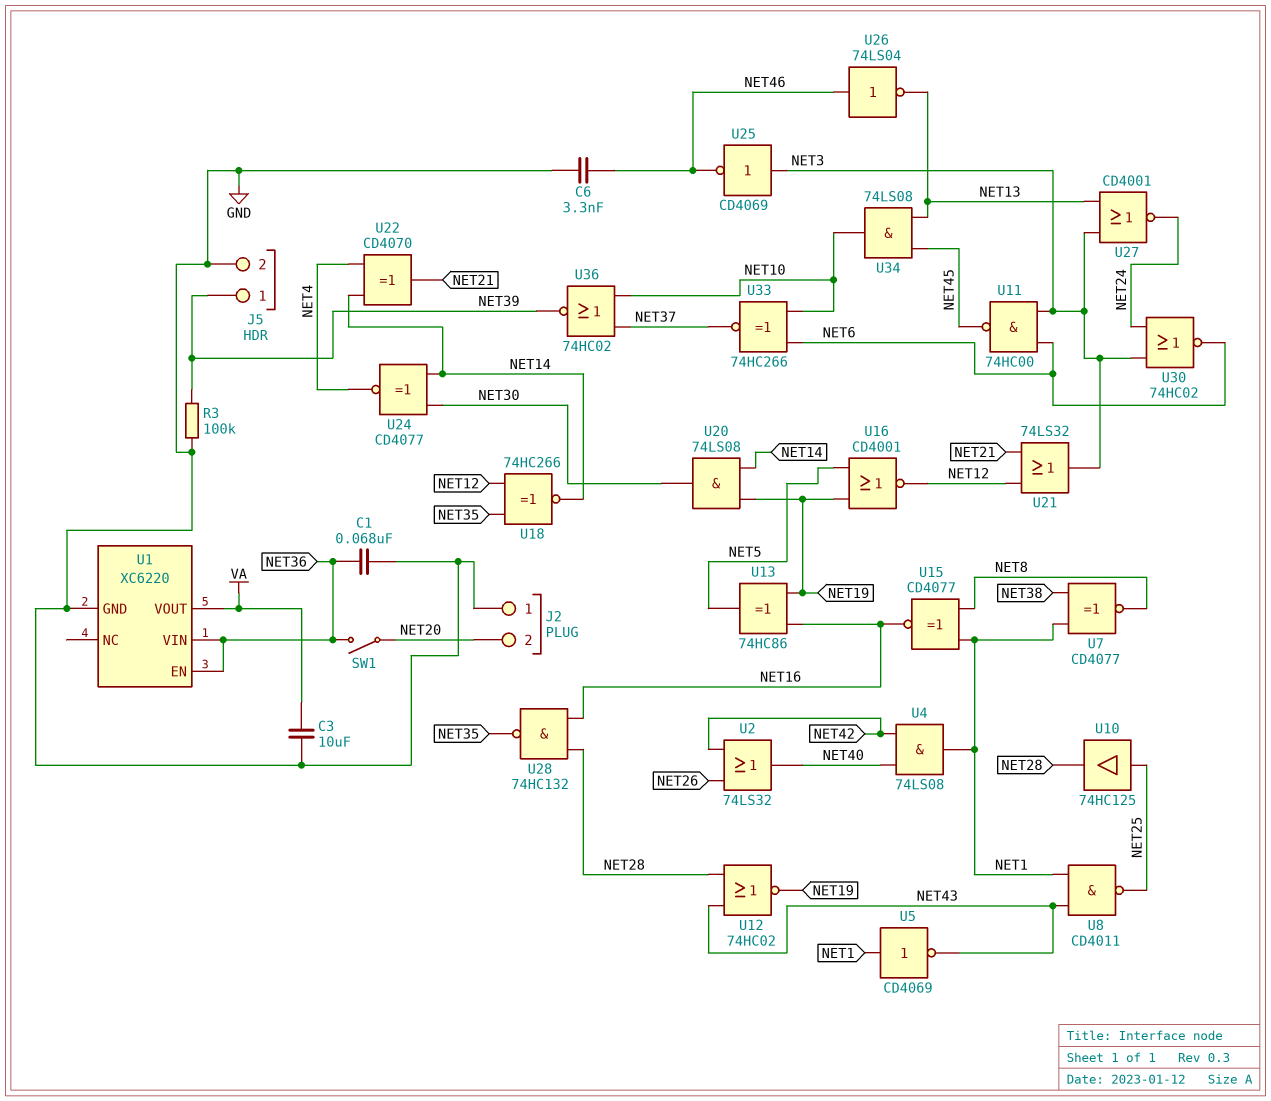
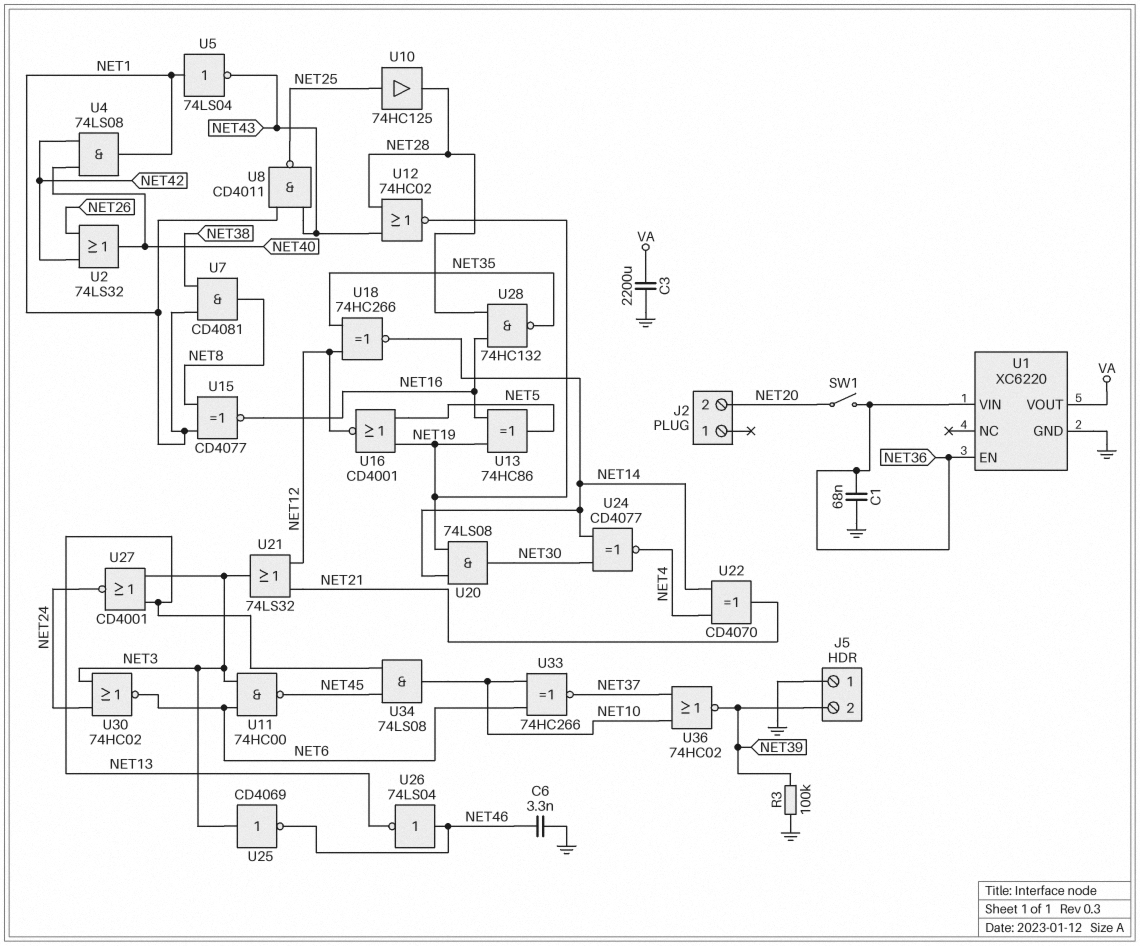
C3: 10uF (GND, VA) -> 2200uF (GND, VA)
J2 pin 1: GND -> none
J5 pin 1: NET39 -> GND
J5 pin 2: GND -> NET39
U5: NOT CD4069 (in NET1, out NET43) -> NOT 74LS04 (in NET1, out NET43)
U7: XNOR CD4077 (in NET1, in NET38, out NET8) -> AND CD4081 (in NET1, in NET38, out NET8)

